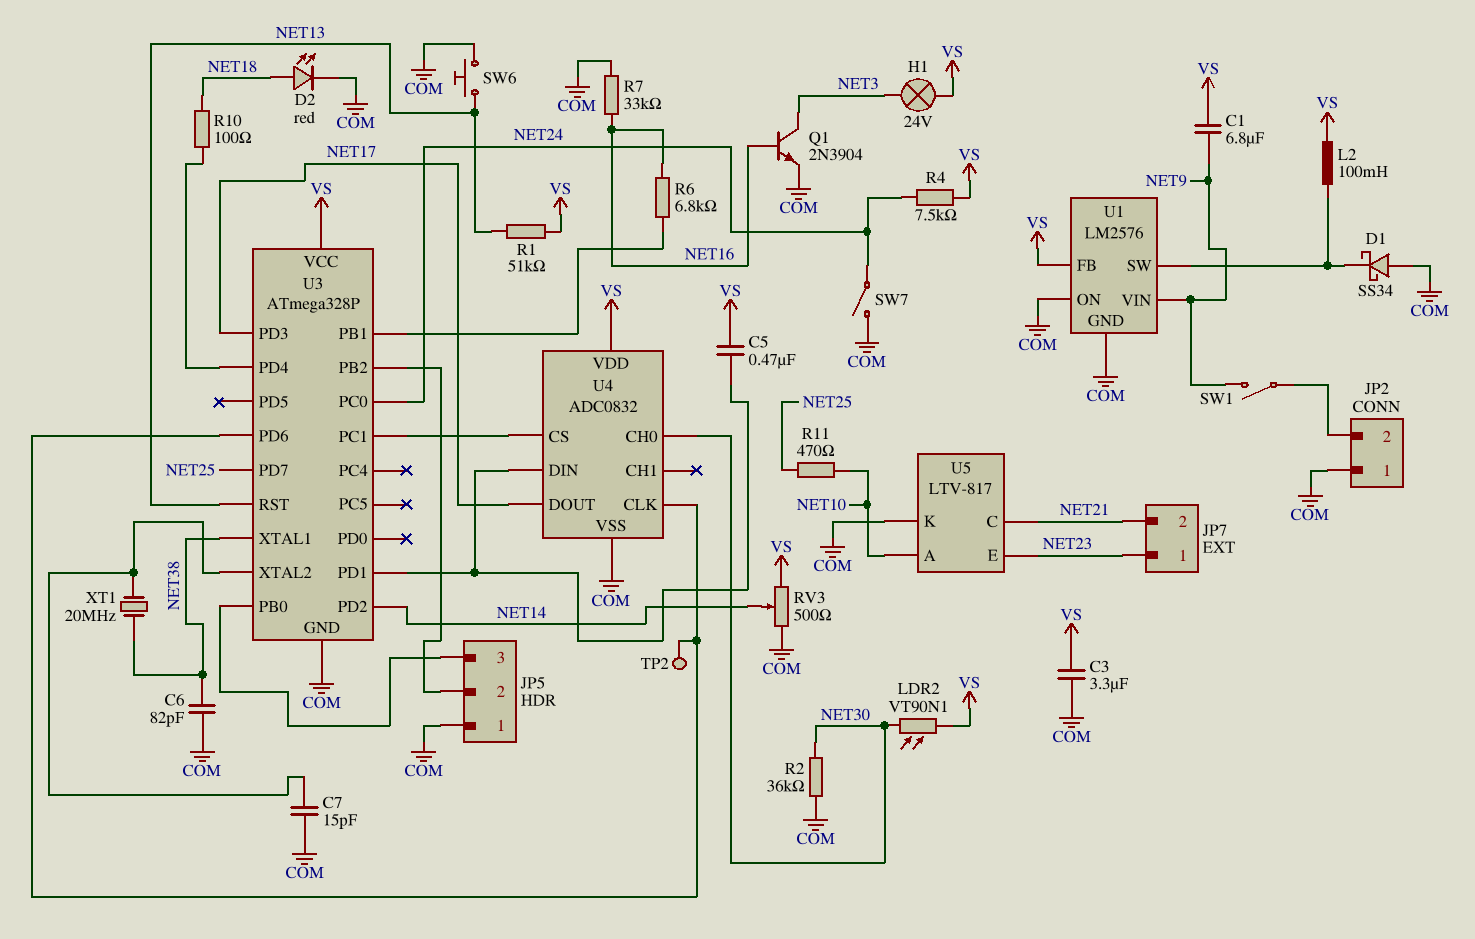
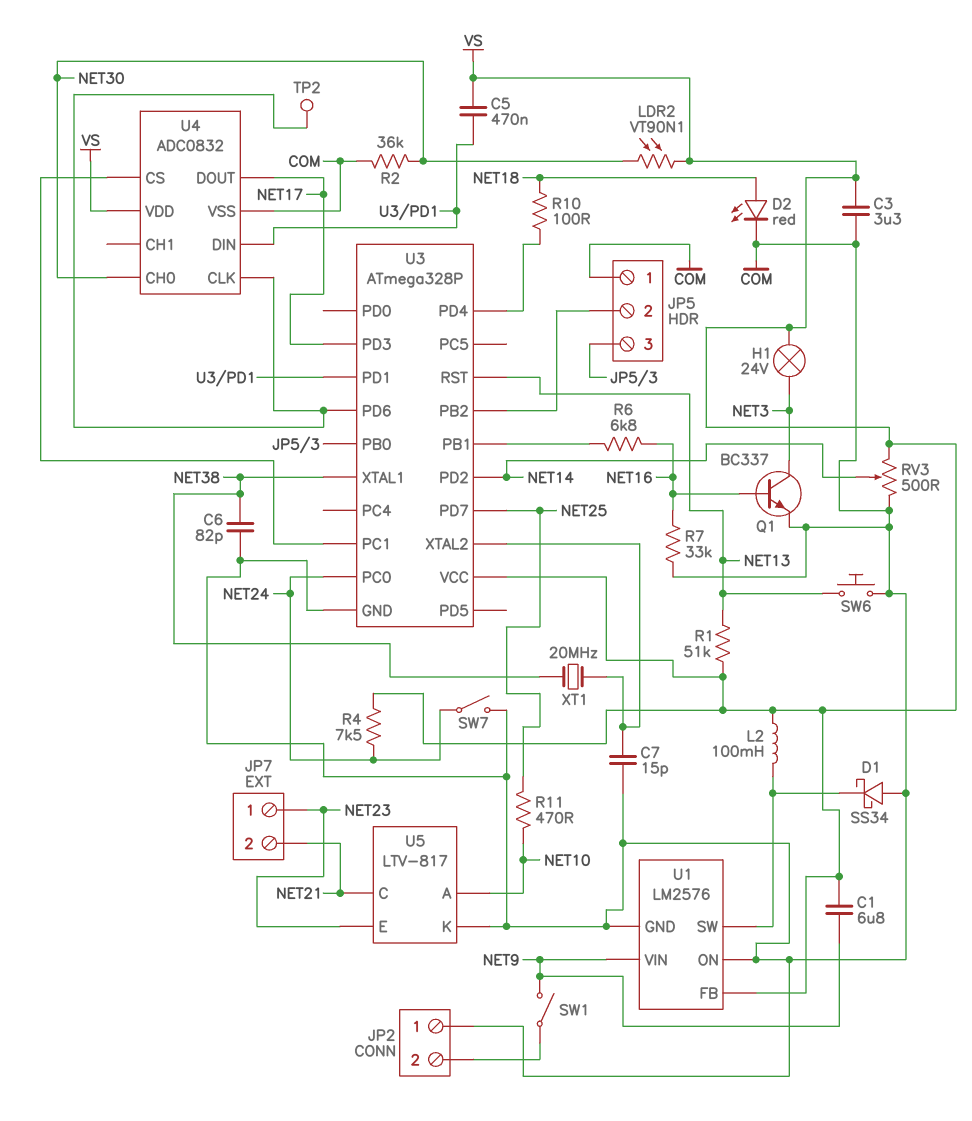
Q1: NPN 2N3904 (B NET16, C NET3, E COM) -> NPN BC337 (B NET16, C NET3, E COM)

